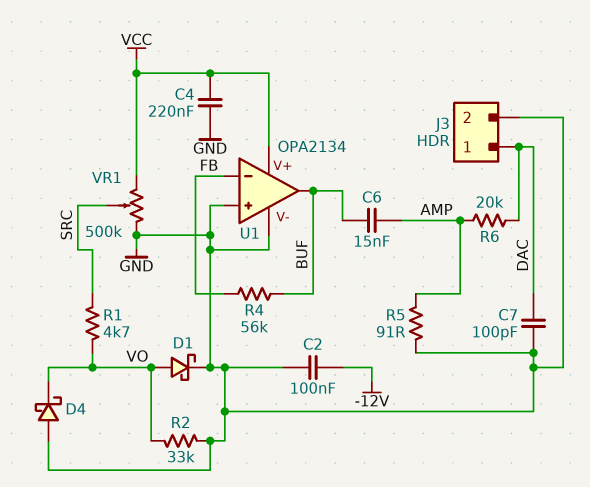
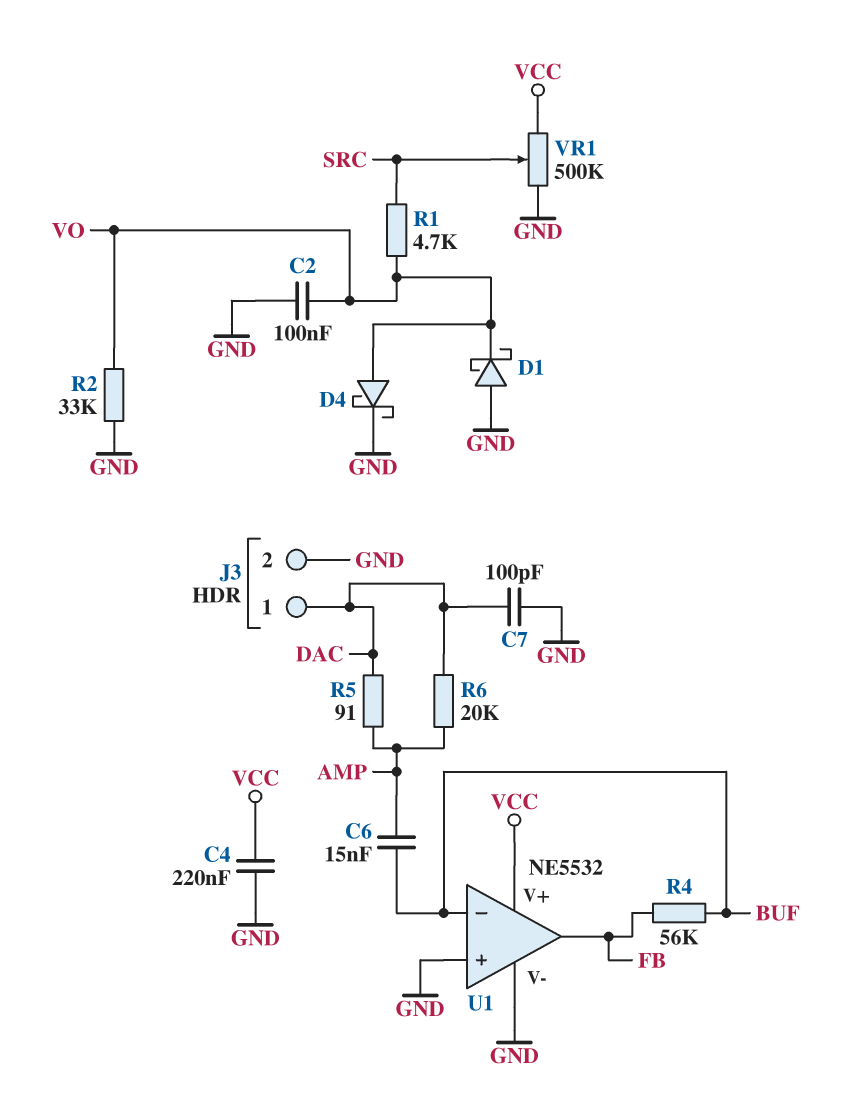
C2: 100nF (-12V, GND) -> 100nF (GND, VO)
D1: schottky (A VO, K GND) -> schottky (A GND, K VO)
D4: schottky (A GND, K VO) -> schottky (A VO, K GND)
R5: 91 (AMP, GND) -> 91 (AMP, DAC)
U1: OPA2134 -> NE5532
U1 pin in-: FB -> BUF
U1 pin out: BUF -> FB

